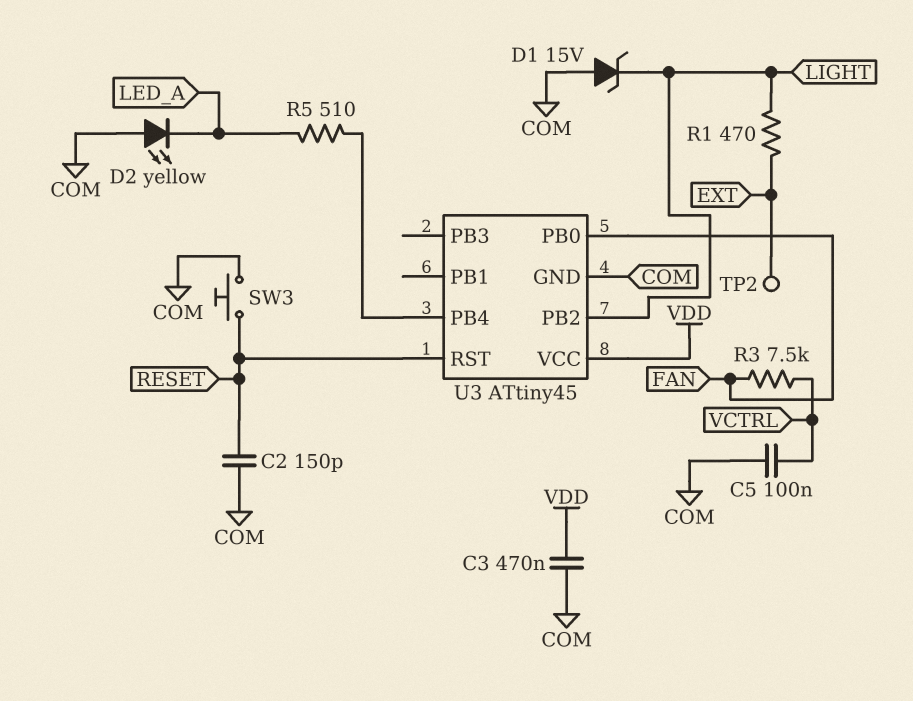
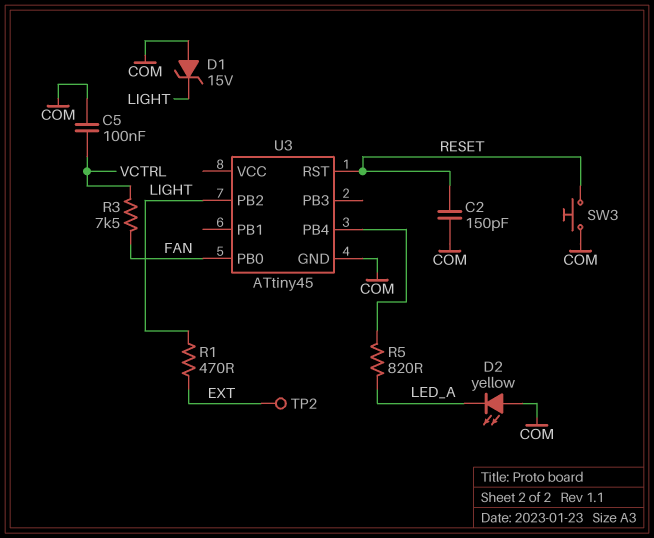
C3: 470nF (COM, VDD) -> none
R5: 510 (LED_A, U3/PB4) -> 820 (LED_A, U3/PB4)
U3 pin VCC: VDD -> none

